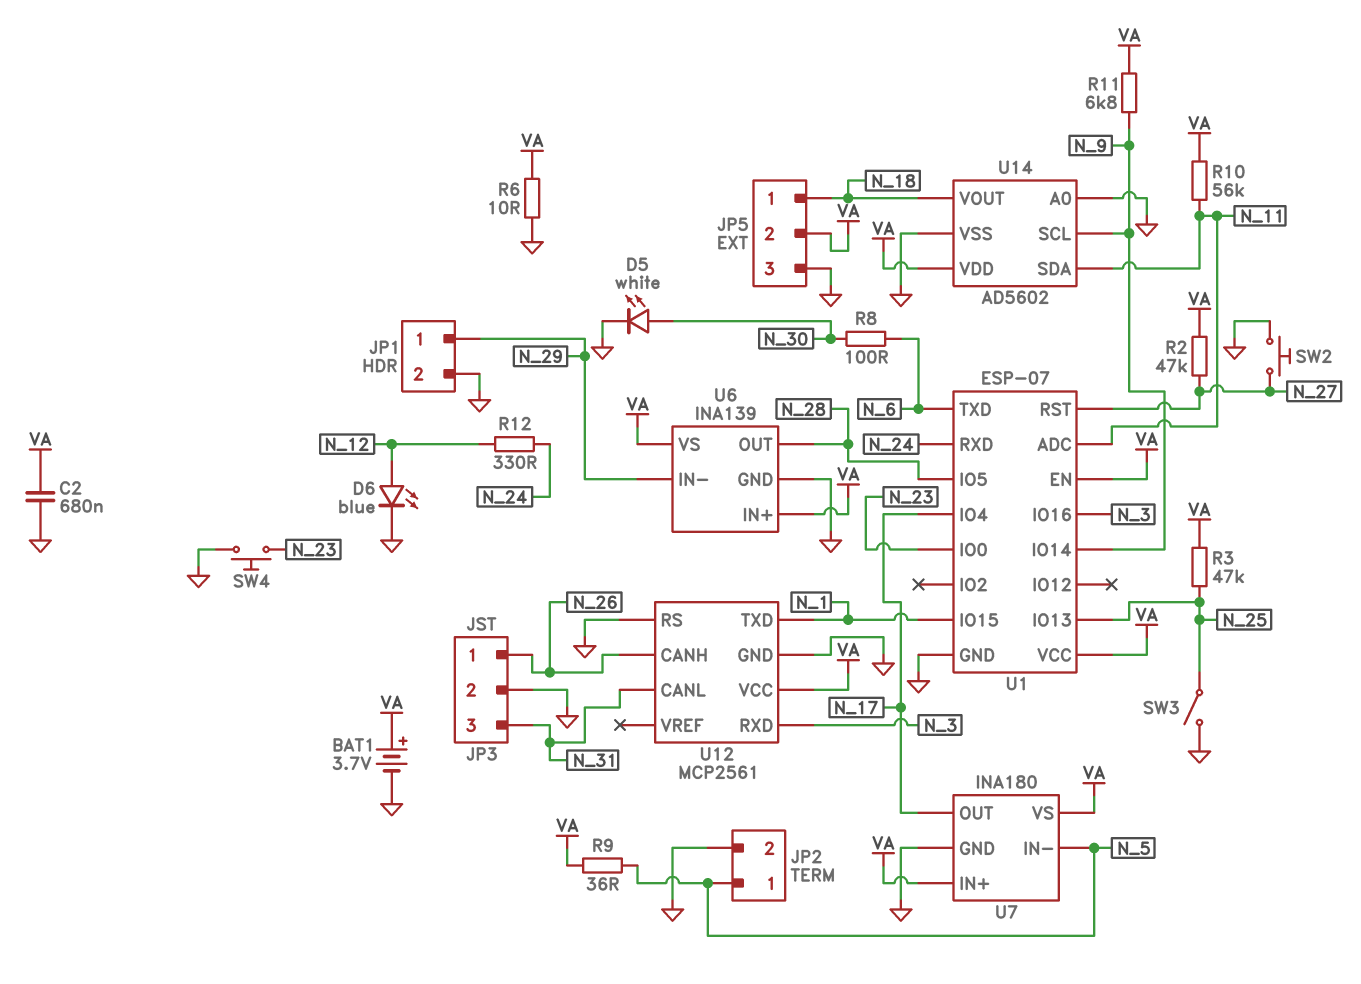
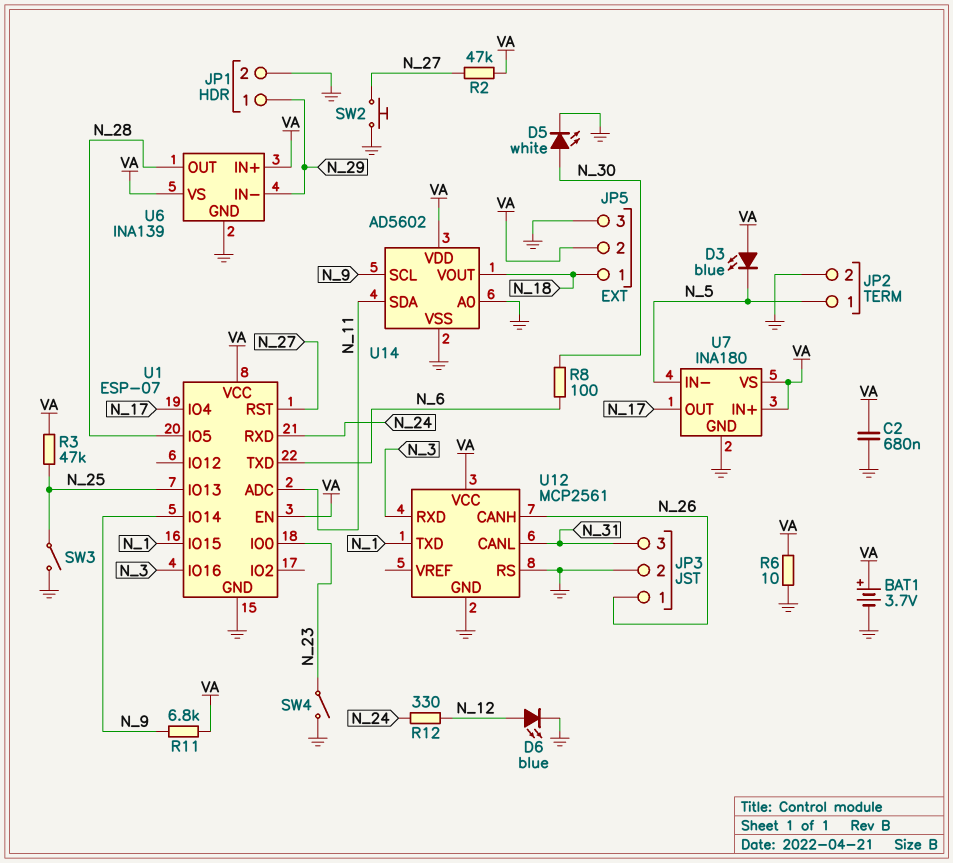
D3: none -> LED blue (A VA, K N_5)
R9: 36 (N_5, VA) -> none
R10: 56k (N_11, VA) -> none
SW4: button (GND, N_23) -> switch (GND, N_23)

